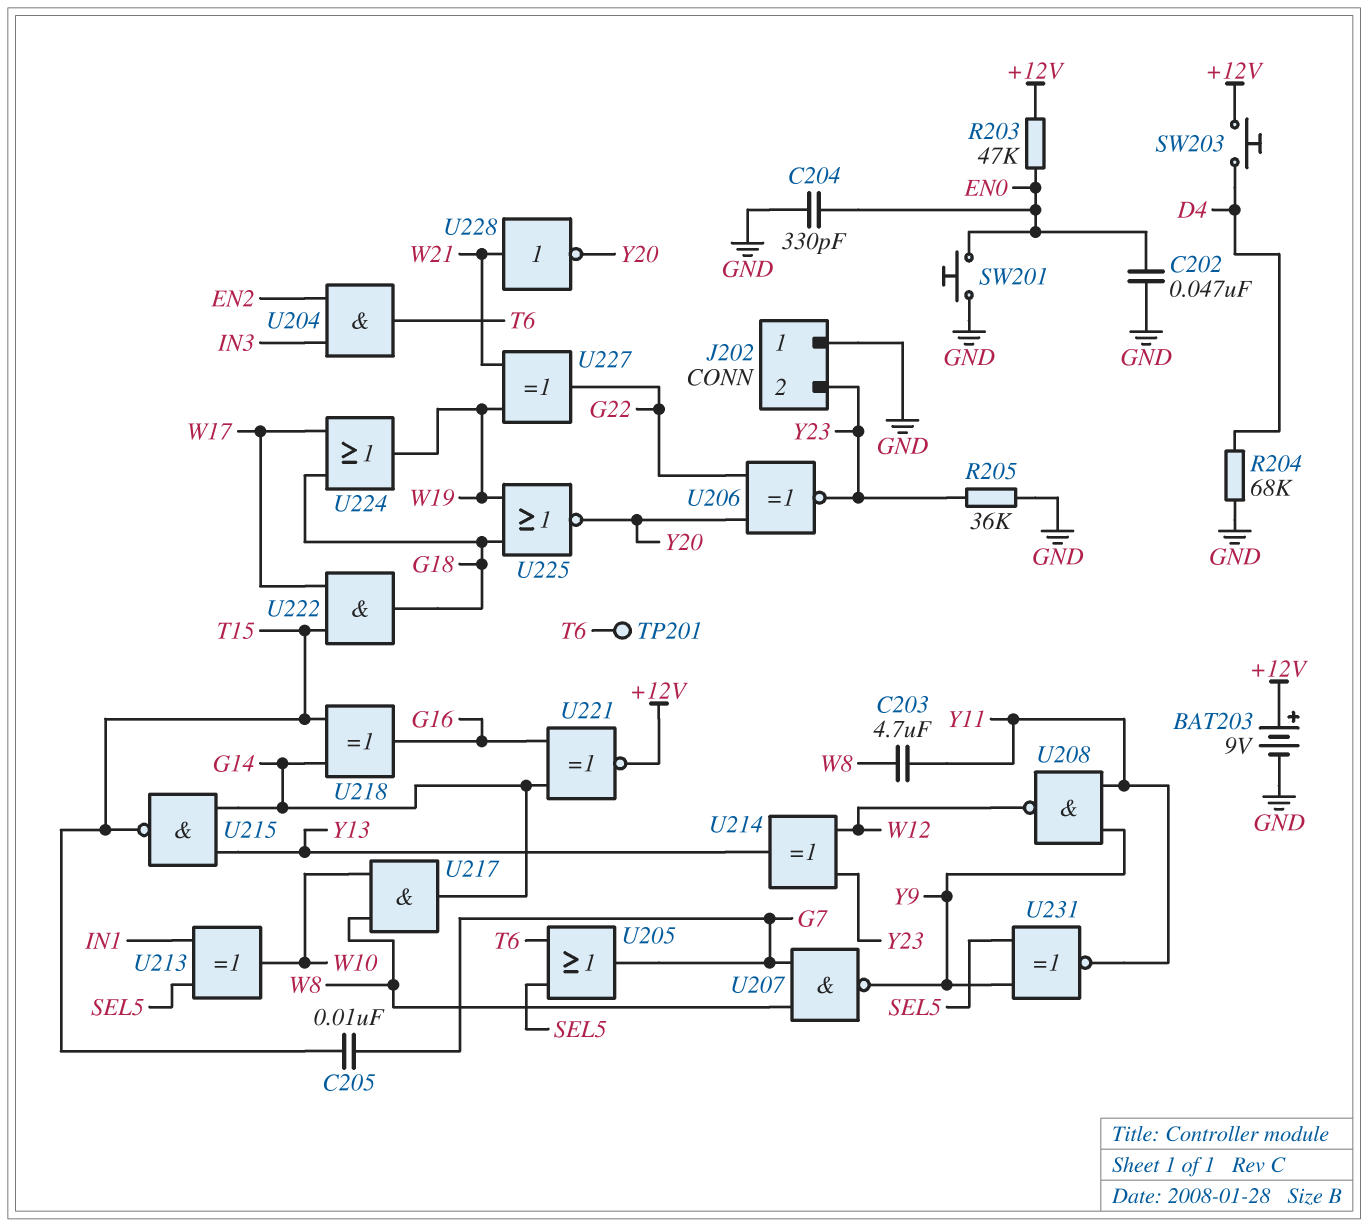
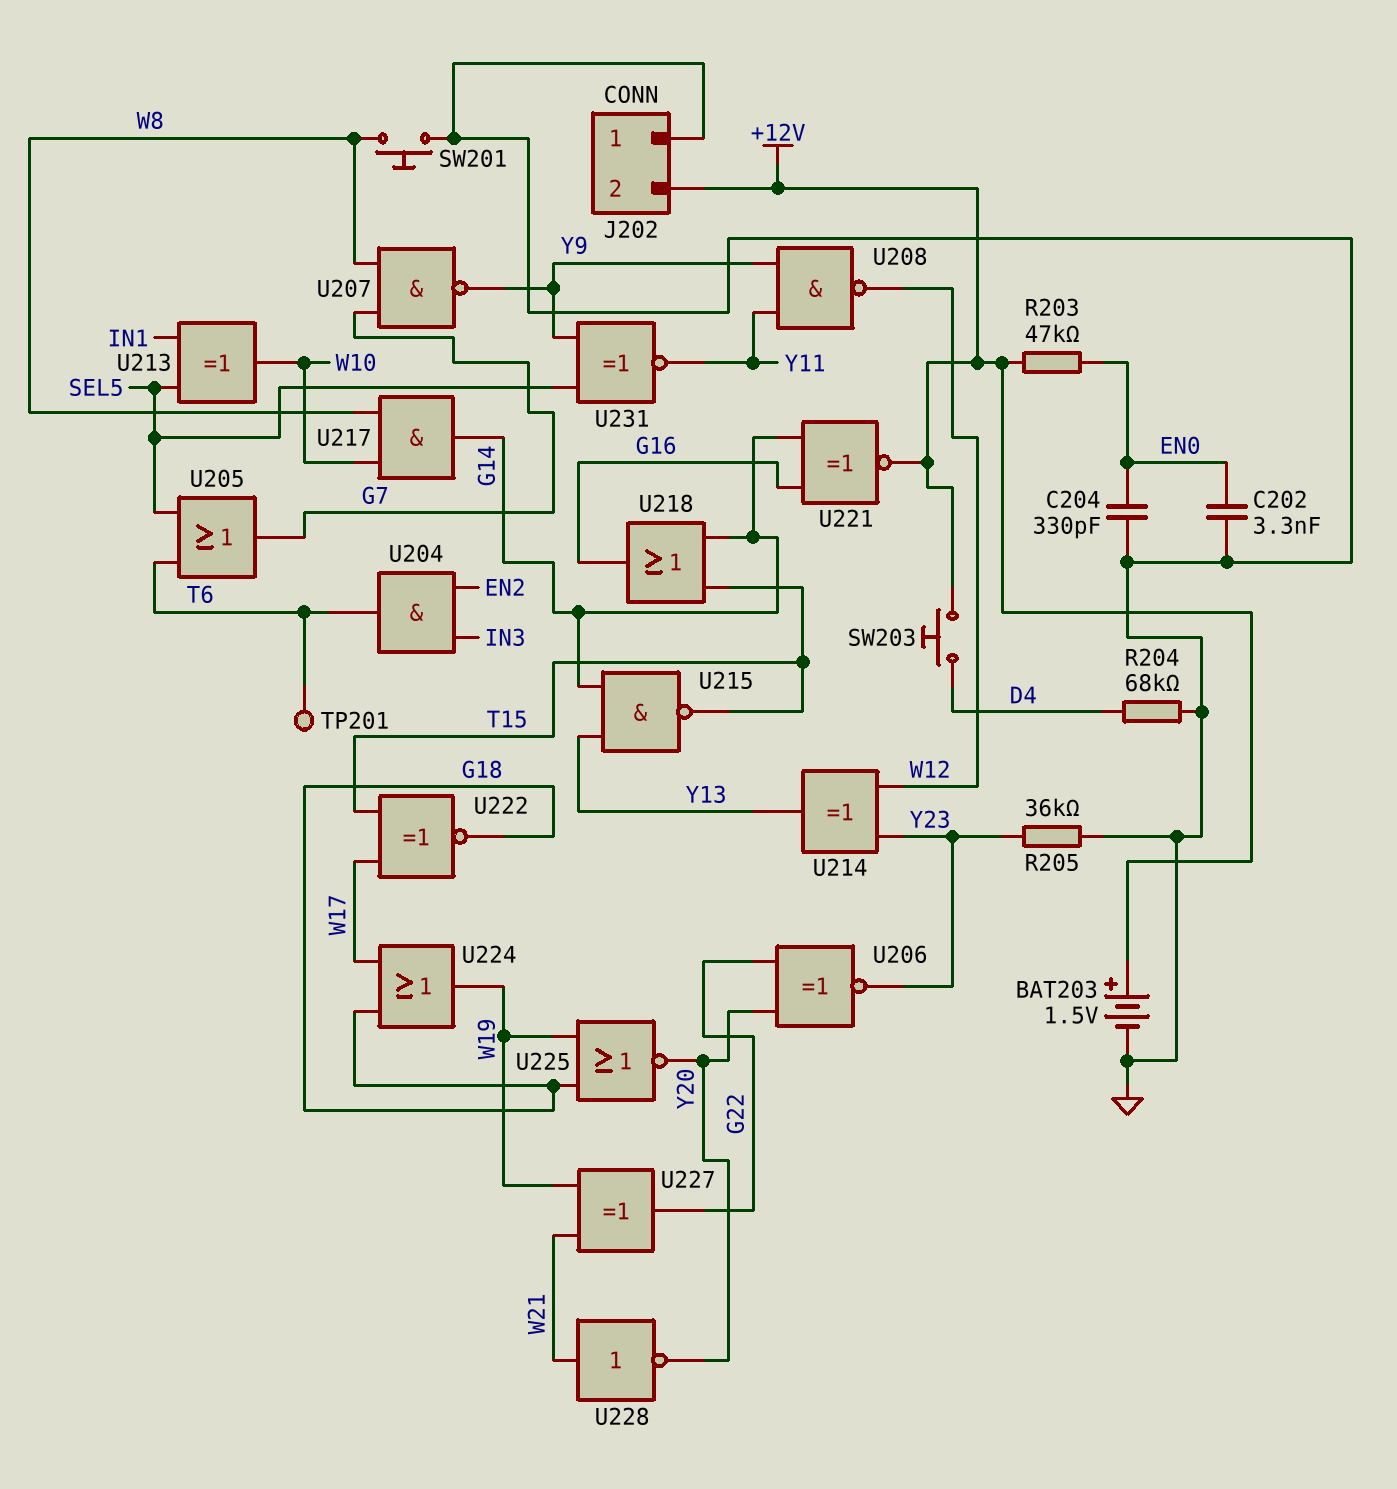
BAT203: 9V (plus +12V, minus GND) -> 1.5V (plus +12V, minus GND)
C202: 47nF (EN0, GND) -> 3.3nF (EN0, GND)
C203: 4.7uF (W8, Y11) -> none
C205: 10nF (G7, T15) -> none
J202 pin 2: Y23 -> +12V
SW201: button (EN0, GND) -> button (GND, W8)
U218: XOR (in G14, in T15, out G16) -> OR (in G14, in T15, out G16)
U222: AND (in T15, in W17, out G18) -> XNOR (in T15, in W17, out G18)

